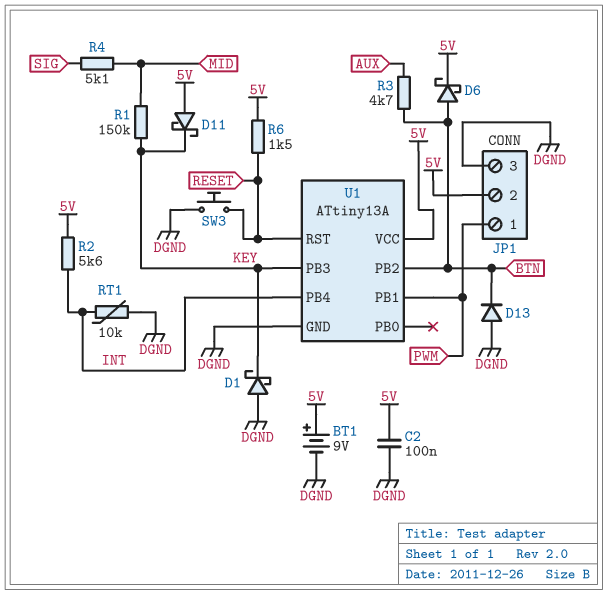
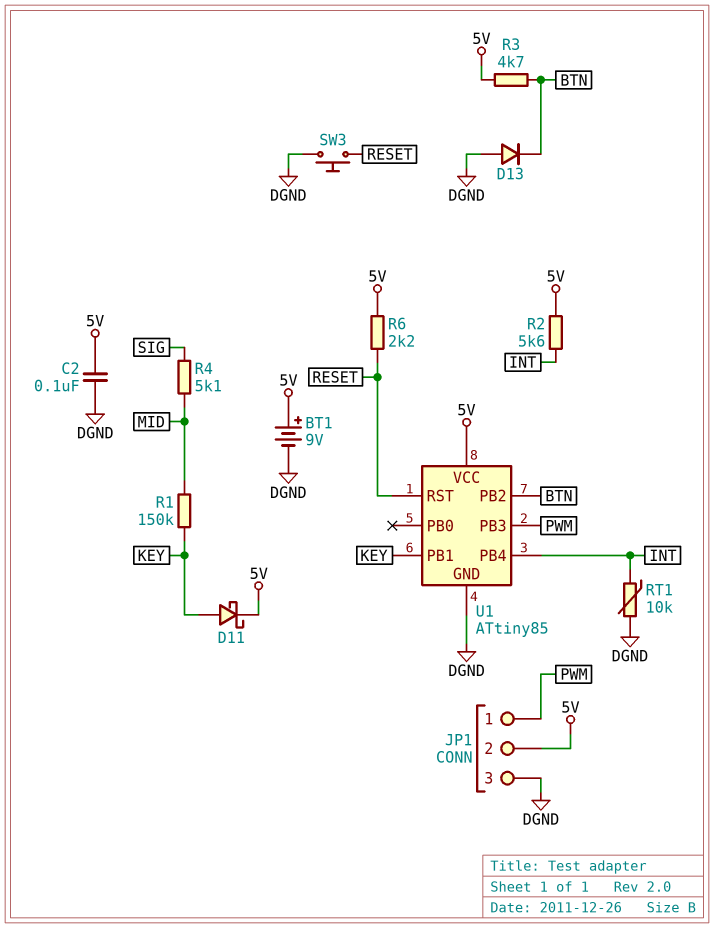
D1: schottky (A DGND, K KEY) -> none
D6: schottky (A BTN, K 5V) -> none
D11: schottky (A 5V, K KEY) -> schottky (A KEY, K 5V)
R3: 4.7k (AUX, BTN) -> 4.7k (5V, BTN)
R6: 1.5k (5V, RESET) -> 2.2k (5V, RESET)
U1: ATtiny13A -> ATtiny85
U1 pin PB1: PWM -> KEY
U1 pin PB3: KEY -> PWM

